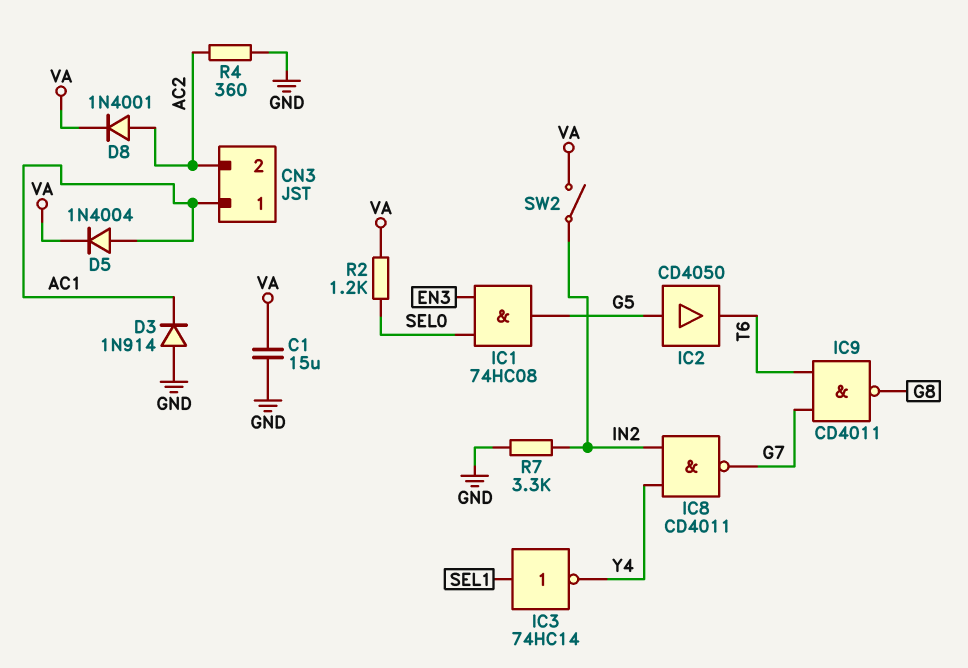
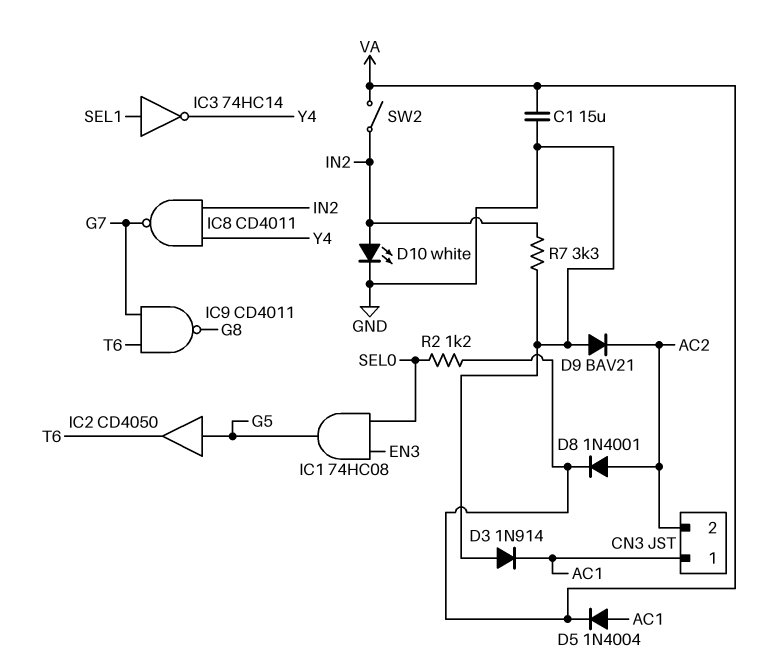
D9: none -> diode BAV21 (A GND, K AC2)
D10: none -> LED white (A IN2, K GND)
R4: 360 (AC2, GND) -> none

